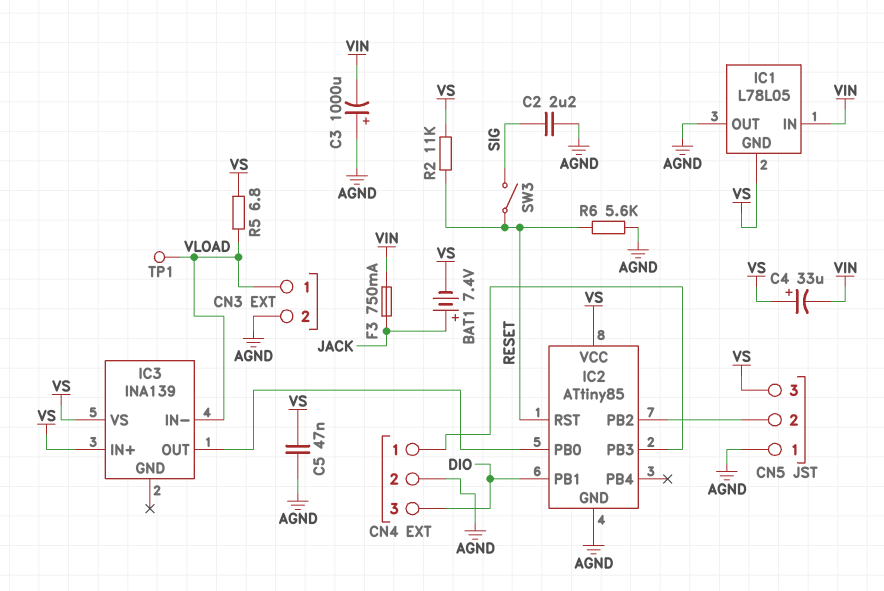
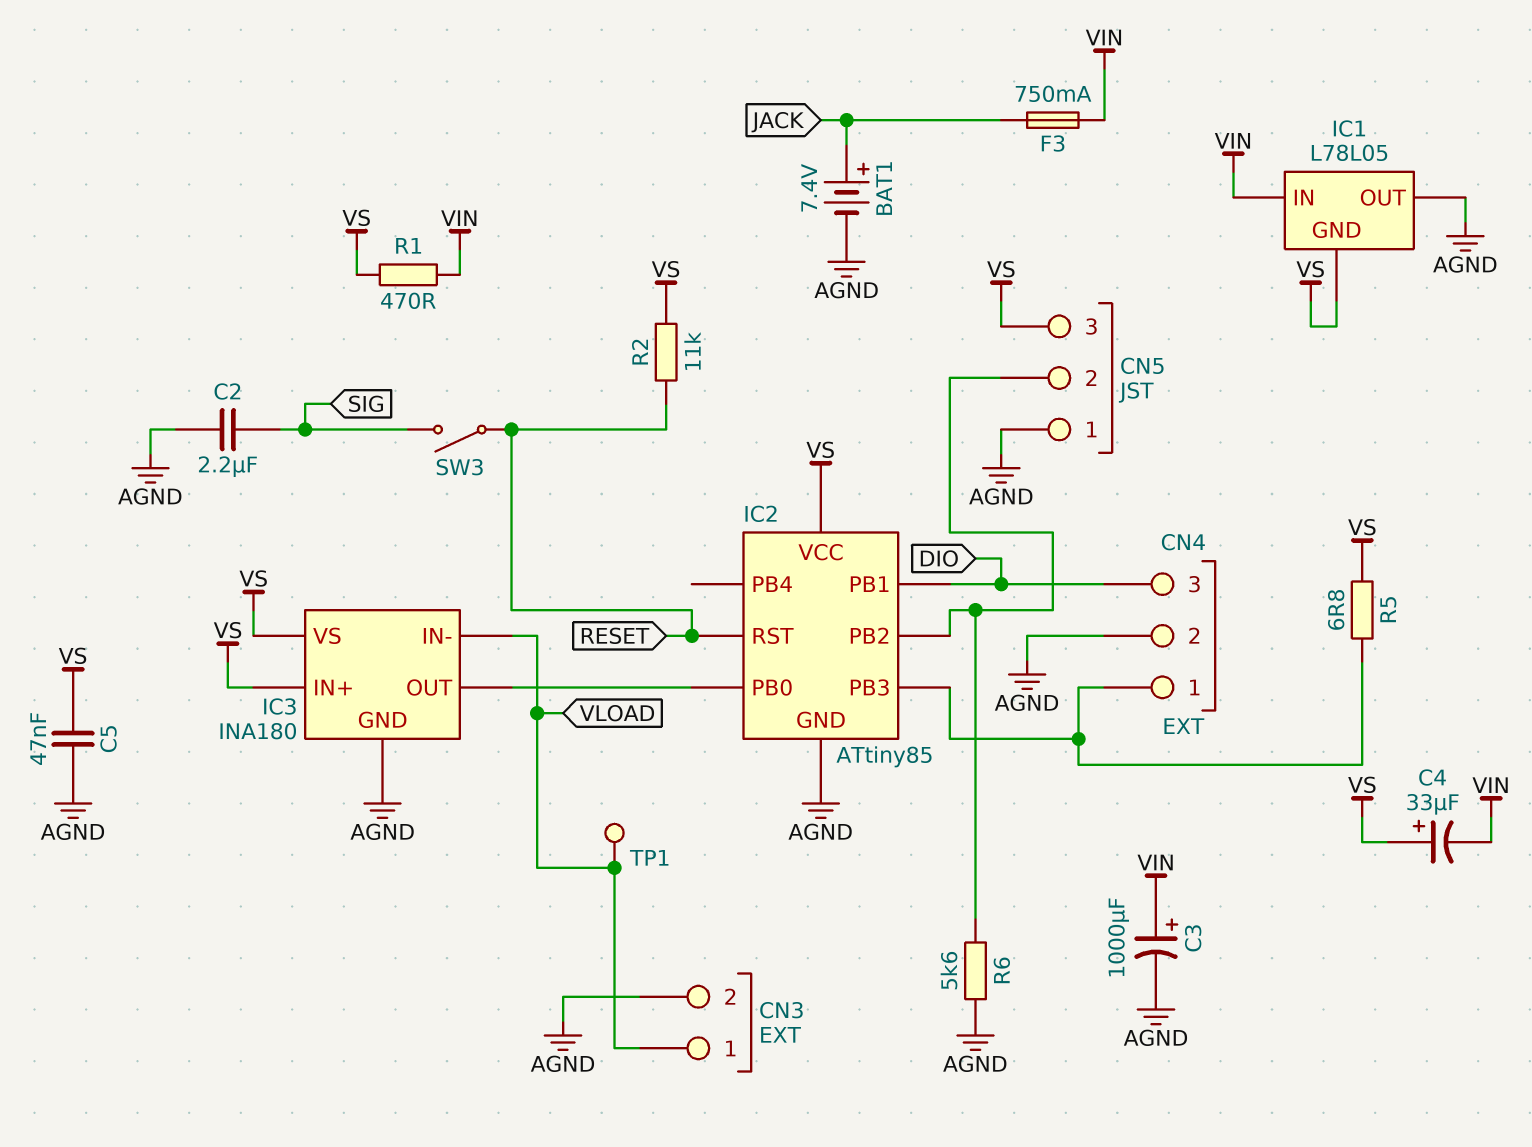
BAT1: 7.4V (plus JACK, minus VS) -> 7.4V (plus JACK, minus AGND)
C3: 1000uF (plus AGND, minus VIN) -> 1000uF (plus VIN, minus AGND)
IC3: INA139 -> INA180
IC3 pin GND: none -> AGND
R1: none -> 470 (VIN, VS)
R5: 6.8 (VLOAD, VS) -> 6.8 (CN4/1, VS)
R6: 5.6k (AGND, RESET) -> 5.6k (AGND, CN5/2)

